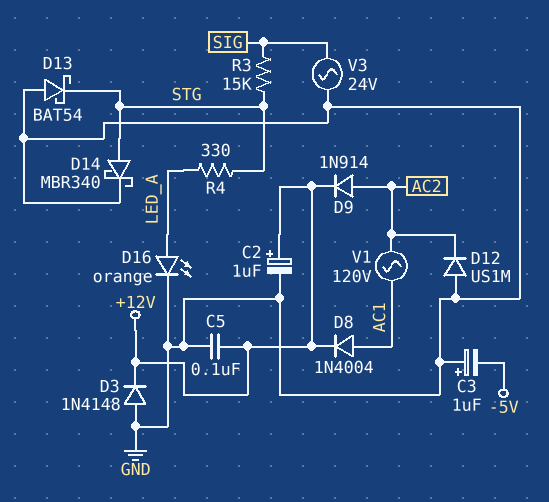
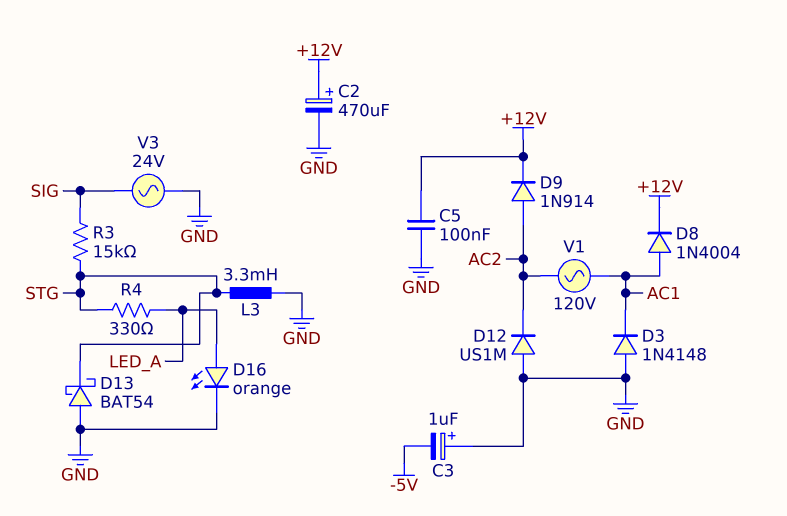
C2: 1uF (plus +12V, minus GND) -> 470uF (plus +12V, minus GND)
D3: diode 1N4148 (A GND, K +12V) -> diode 1N4148 (A GND, K AC1)
D14: schottky MBR340 (A STG, K GND) -> none
L3: none -> 3.3mH (GND, STG)

